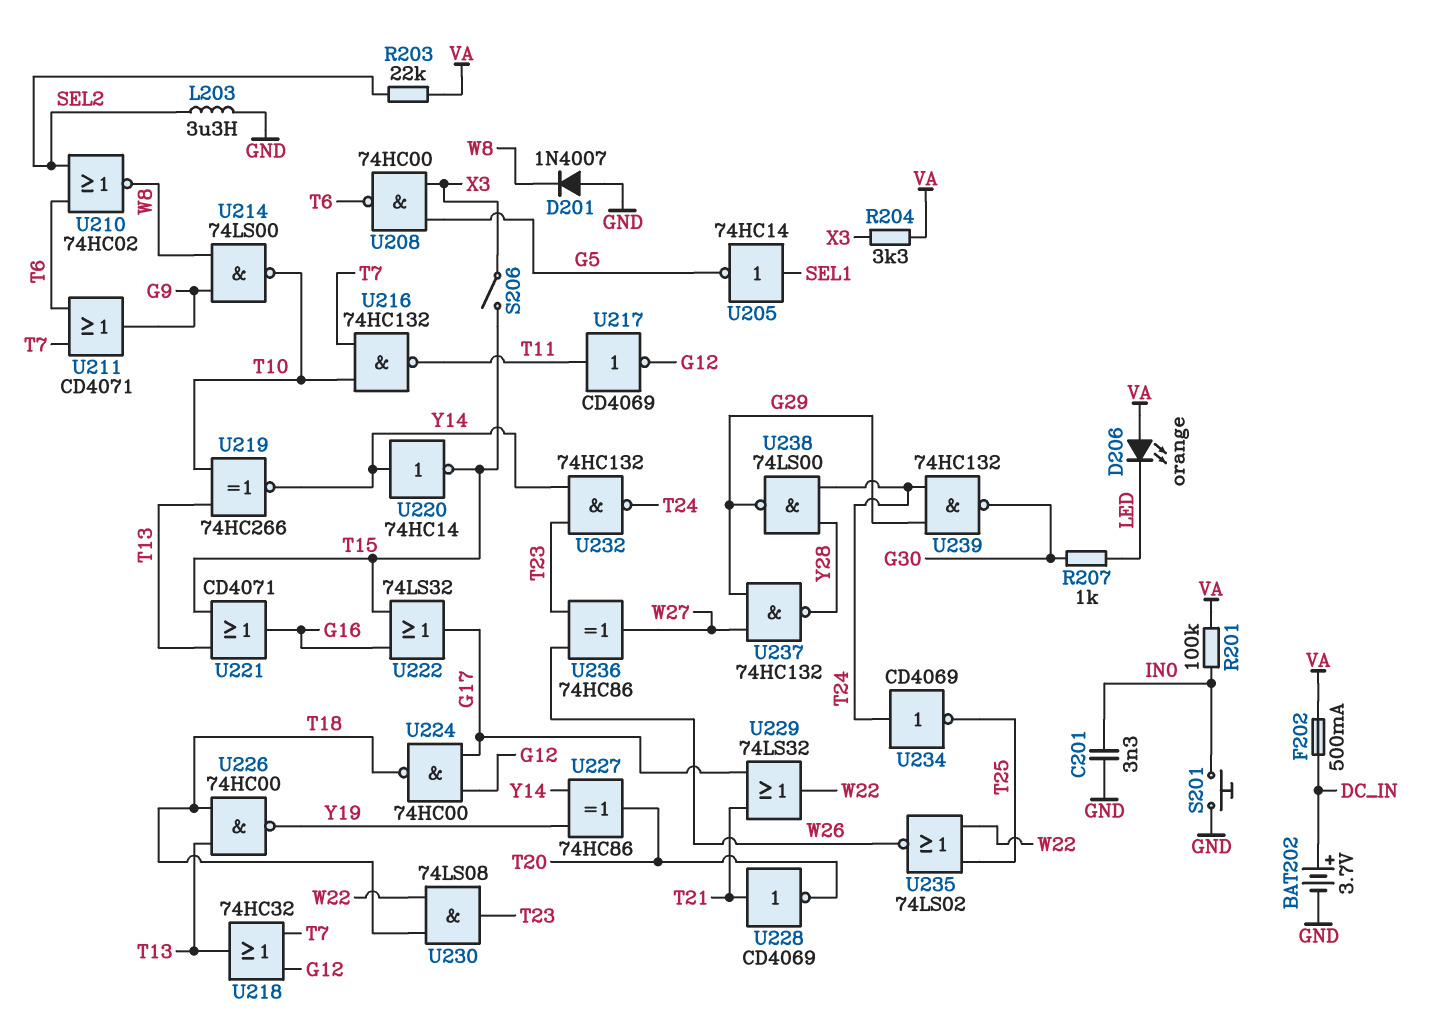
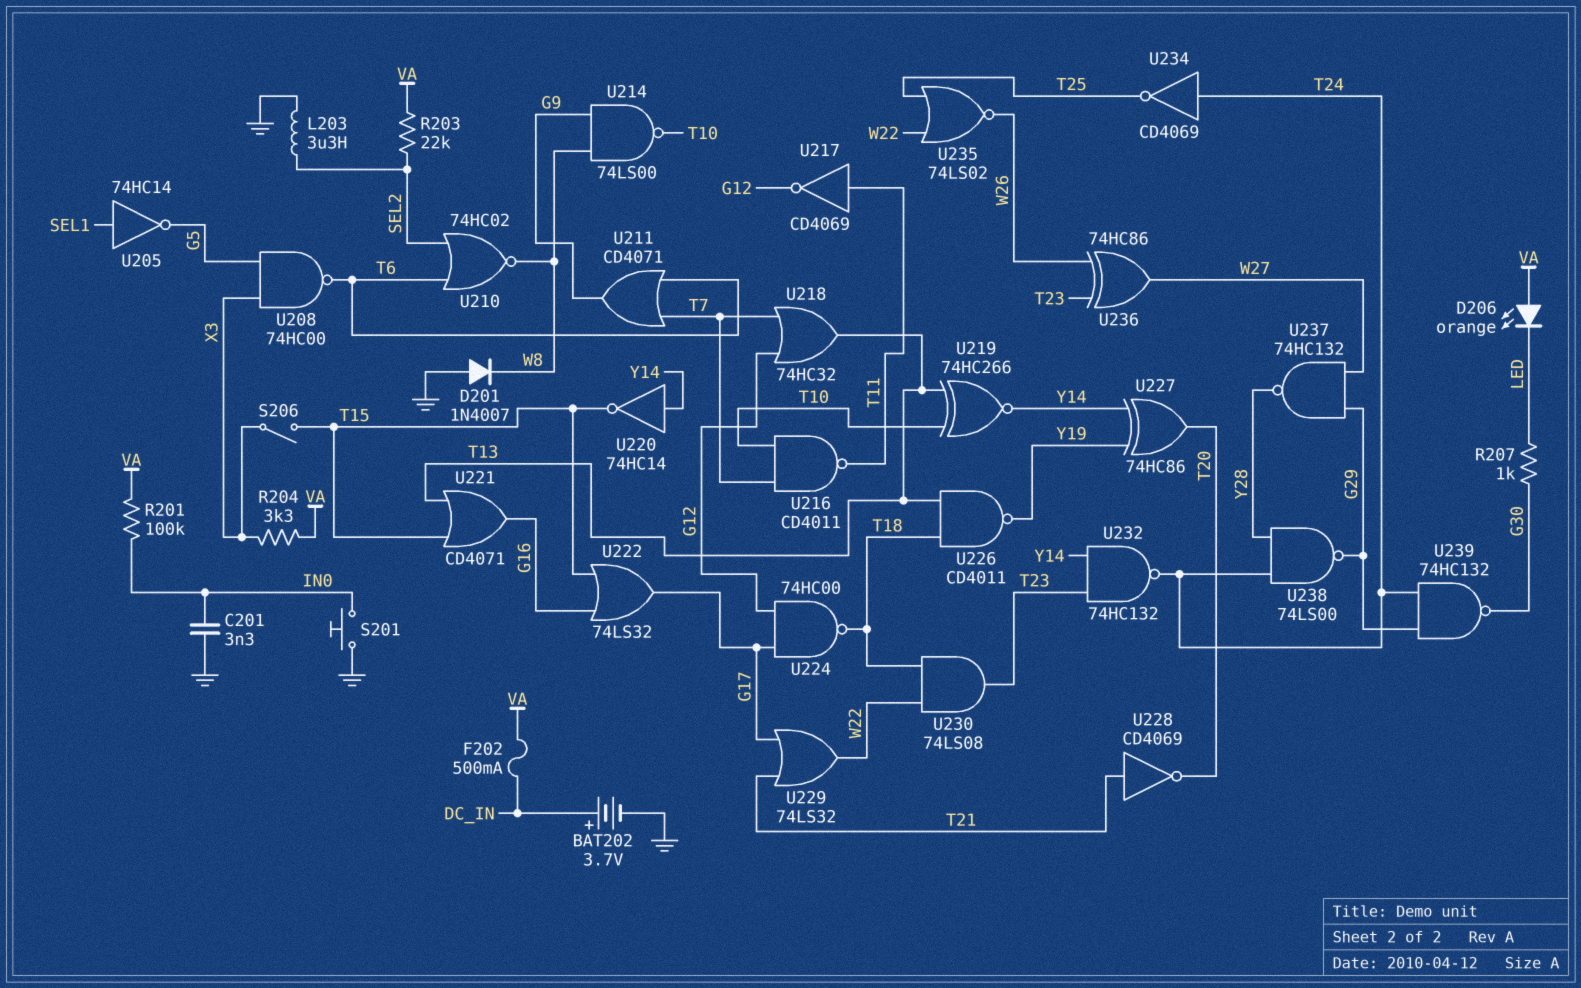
U216: NAND 74HC132 (in T7, in T10, out T11) -> NAND CD4011 (in T7, in T10, out T11)
U226: NAND 74HC00 (in T13, in T18, out Y19) -> NAND CD4011 (in T13, in T18, out Y19)

